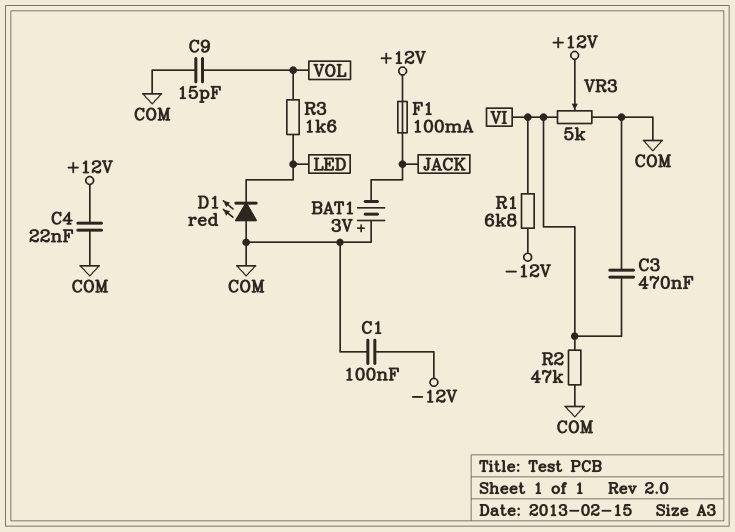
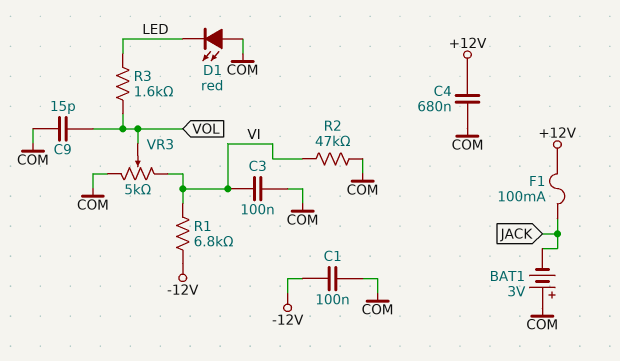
C3: 470nF (COM, VI) -> 100nF (COM, VI)
C4: 22nF (+12V, COM) -> 680nF (+12V, COM)
VR3: 5k (COM, VI, wiper +12V) -> 5k (COM, VI, wiper VOL)

